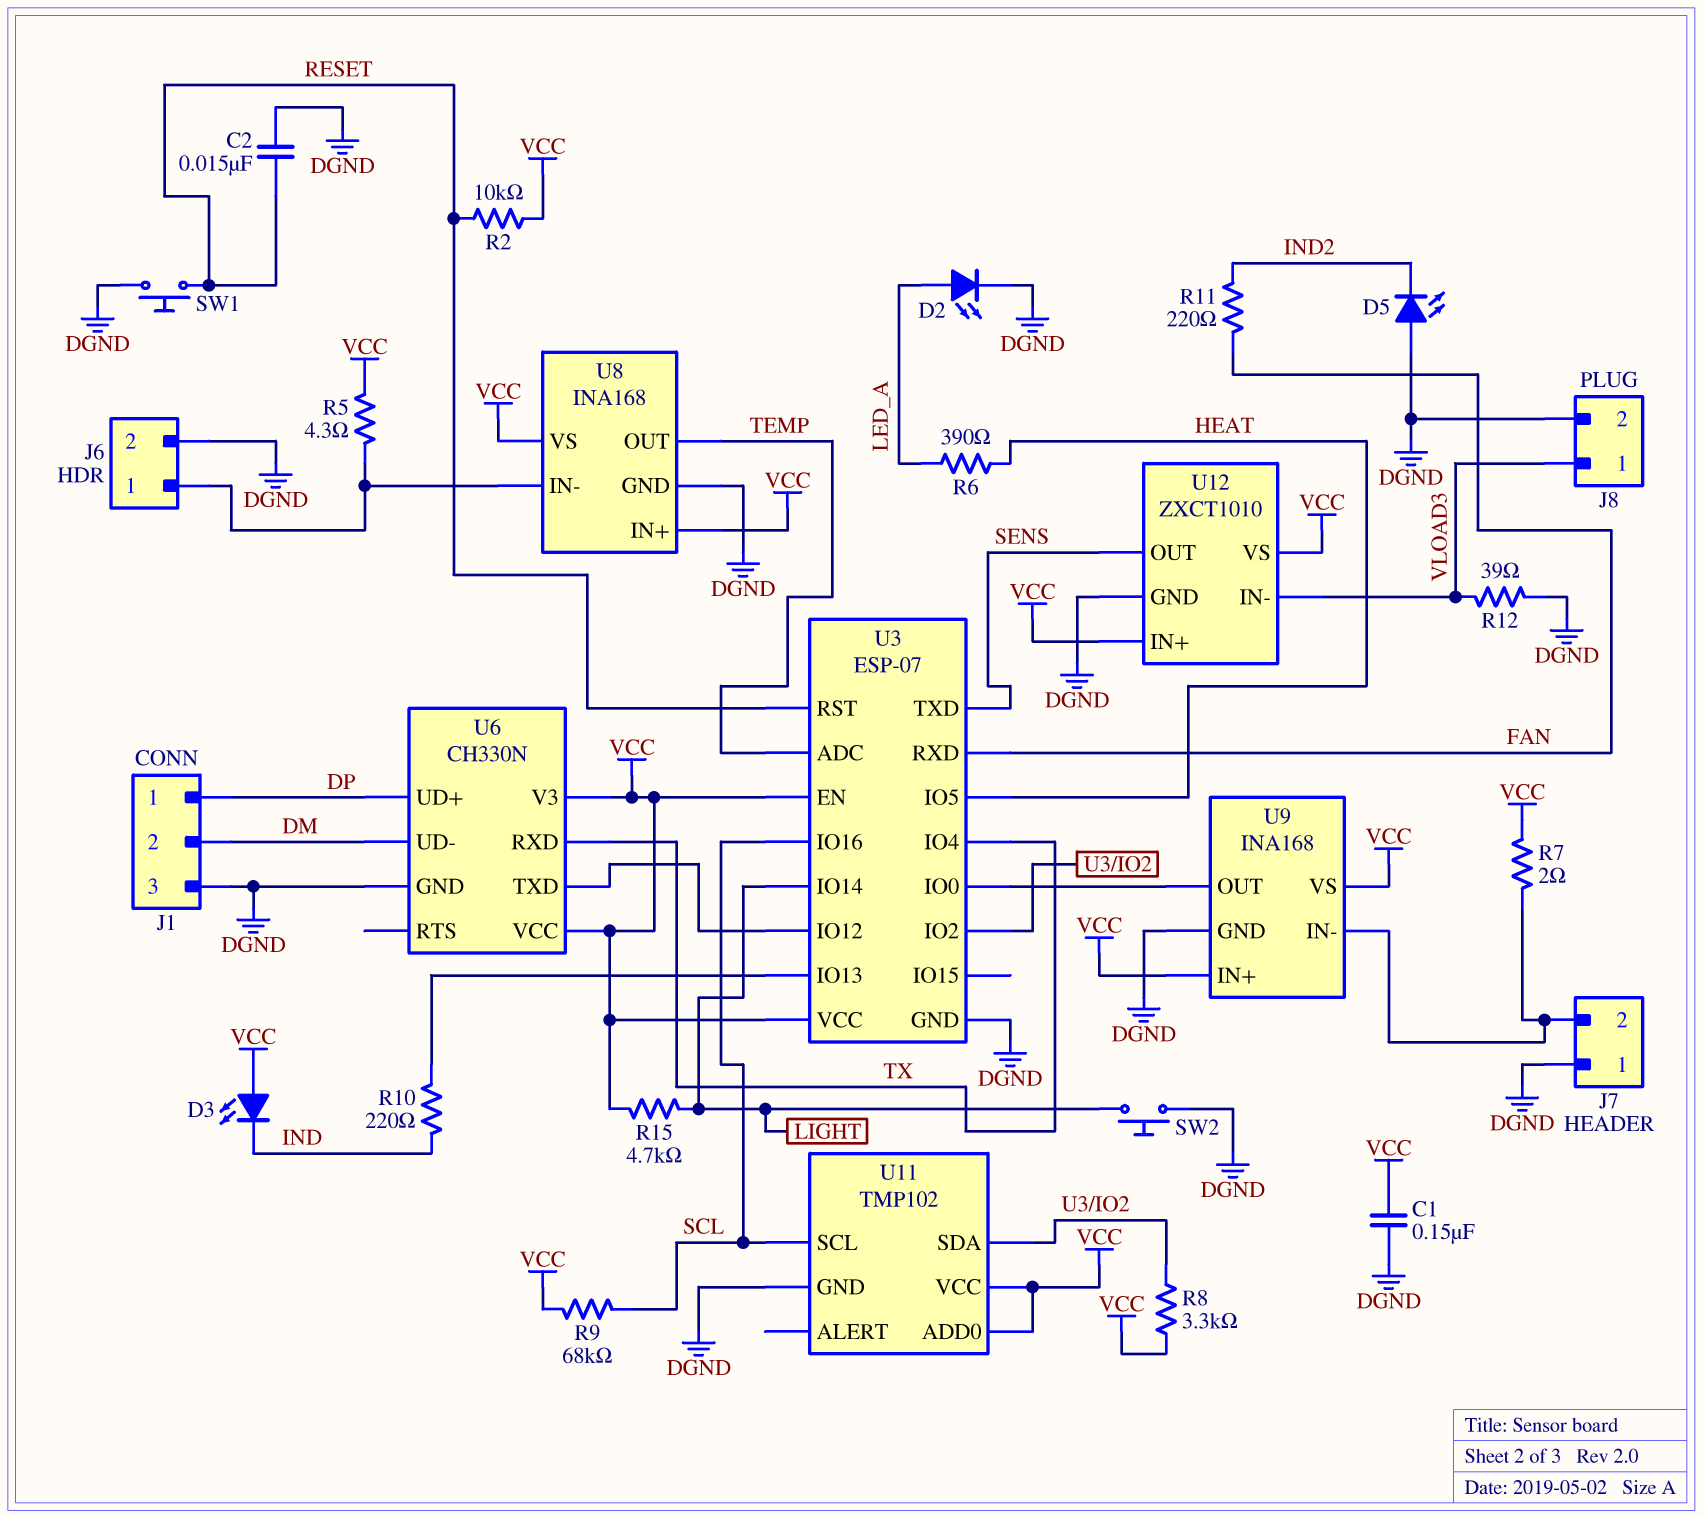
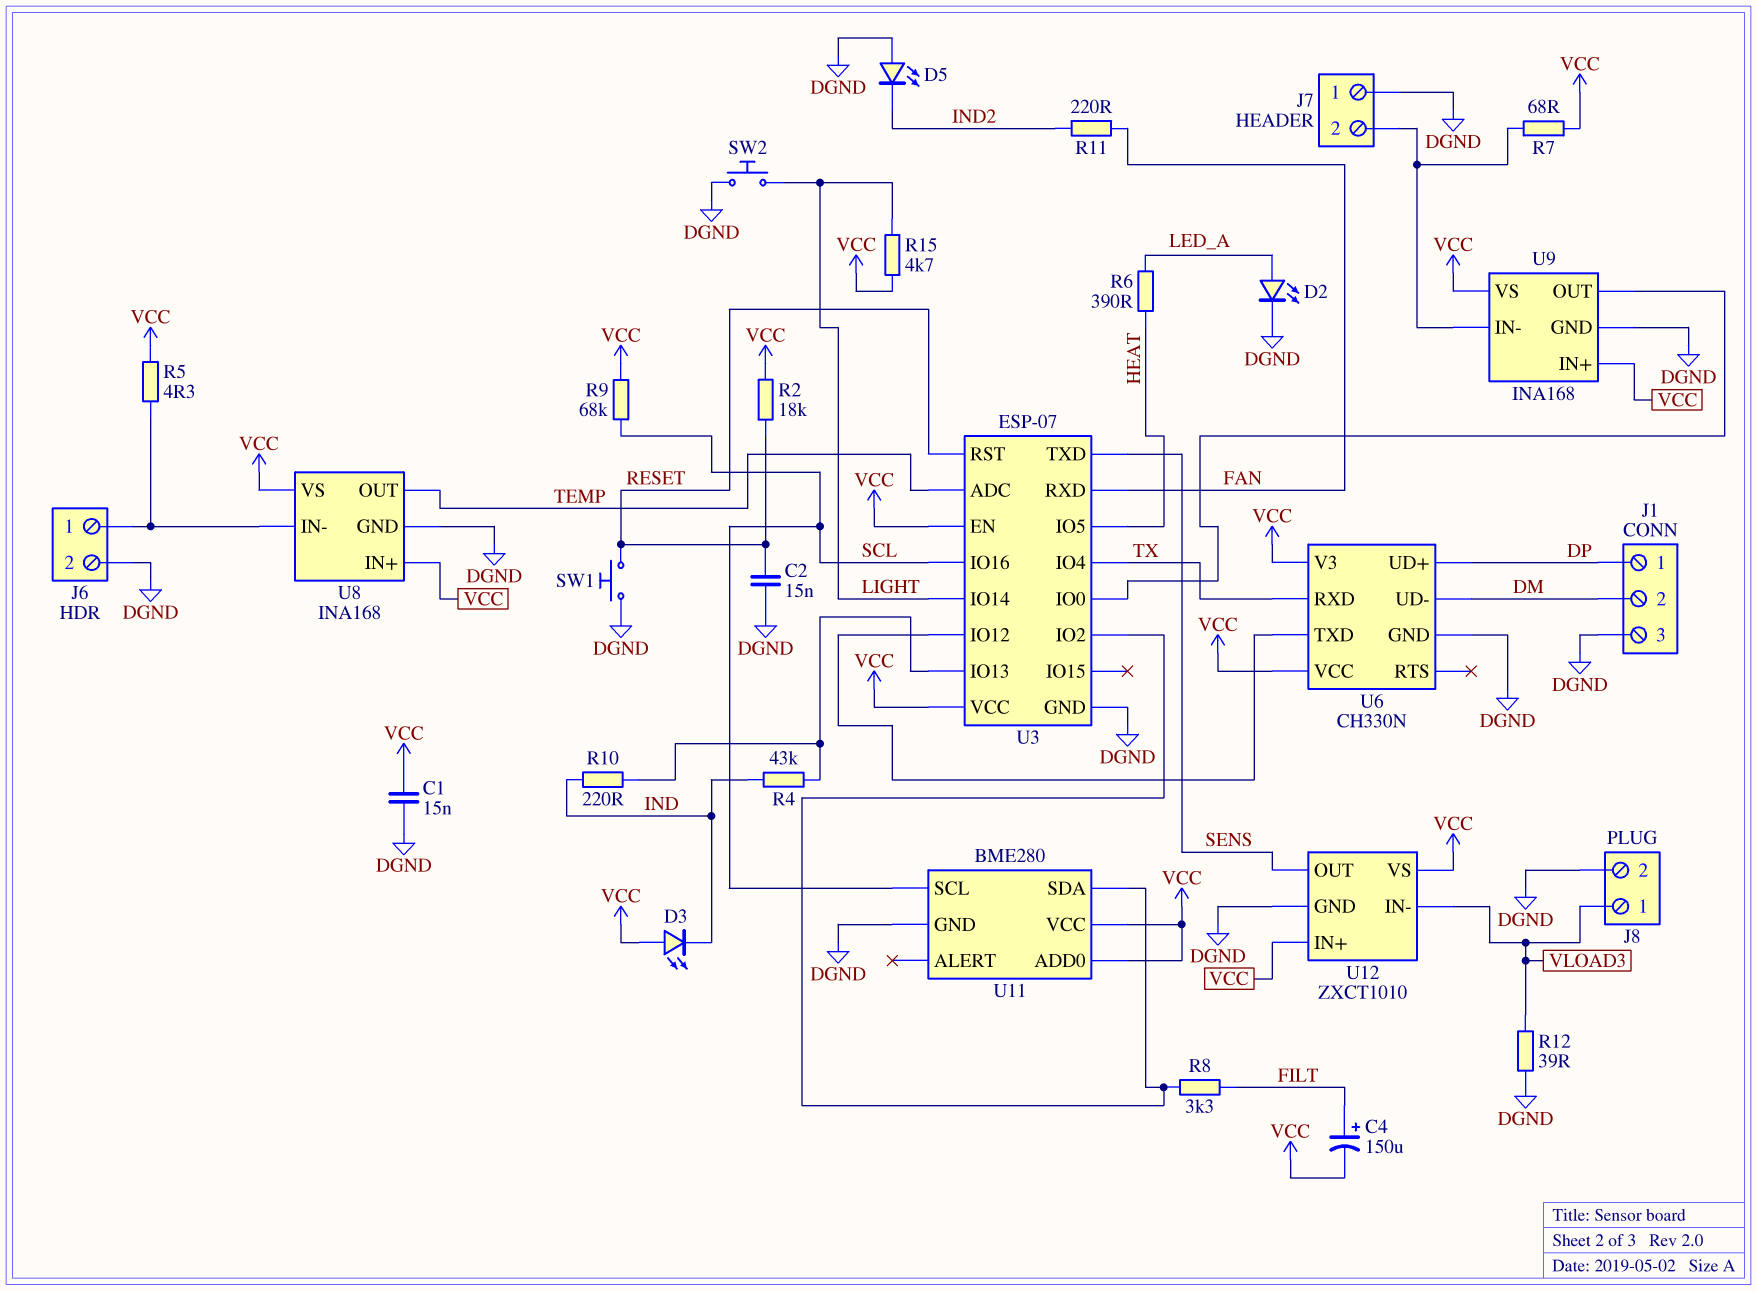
C1: 150nF (DGND, VCC) -> 15nF (DGND, VCC)
C4: none -> 150uF (plus FILT, minus VCC)
R2: 10k (RESET, VCC) -> 18k (RESET, VCC)
R4: none -> 43k (IND, U3/IO13)
R7: 2 (J7/2, VCC) -> 68 (J7/2, VCC)
R8: 3.3k (U3/IO2, VCC) -> 3.3k (FILT, U3/IO2)
U11: TMP102 -> BME280

